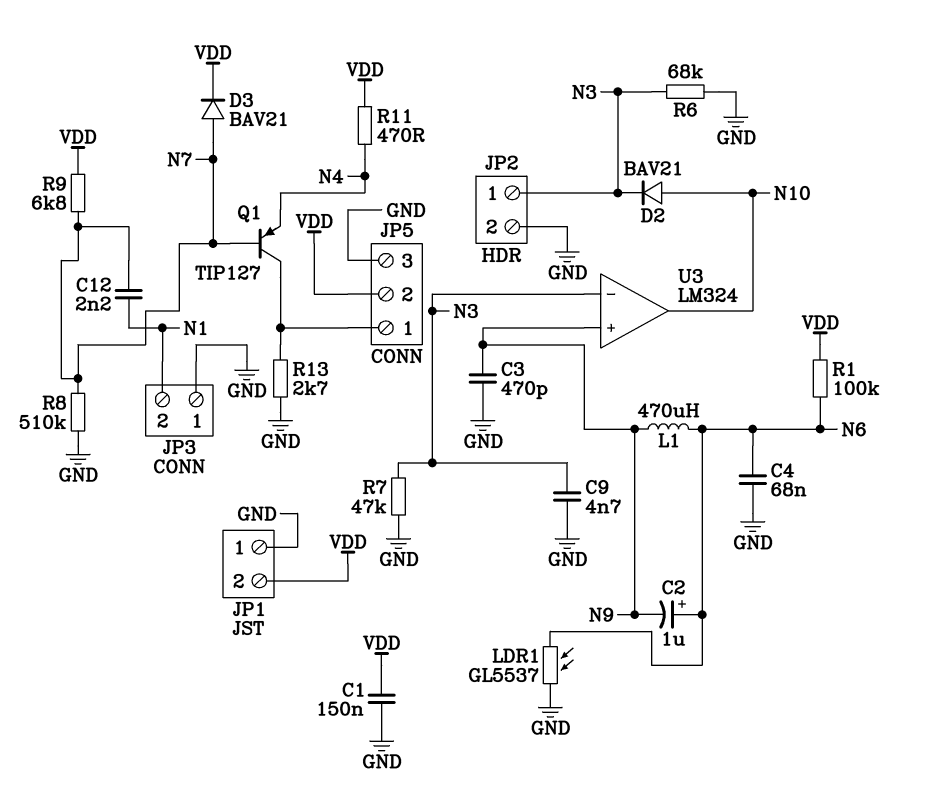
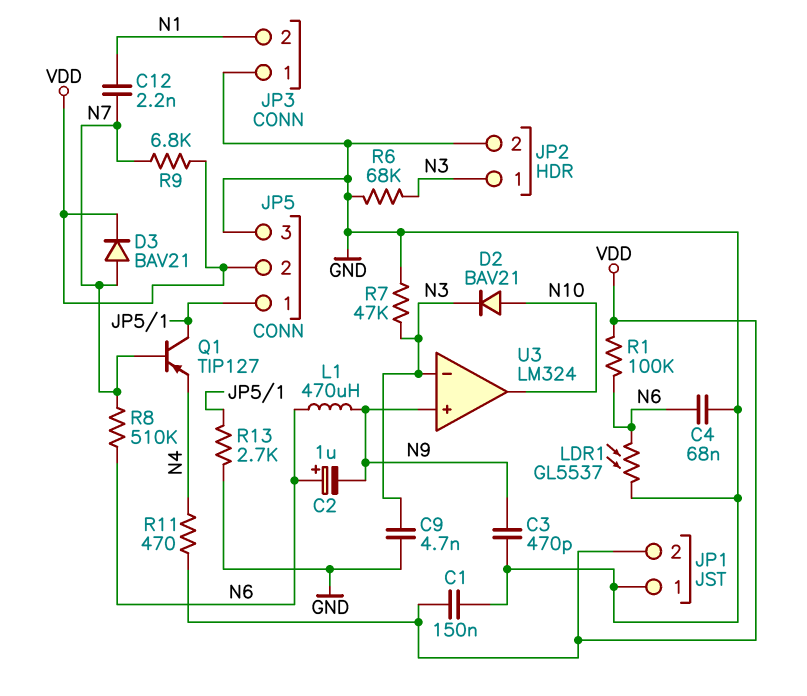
R8: 510k (GND, N7) -> 510k (N6, N7)

